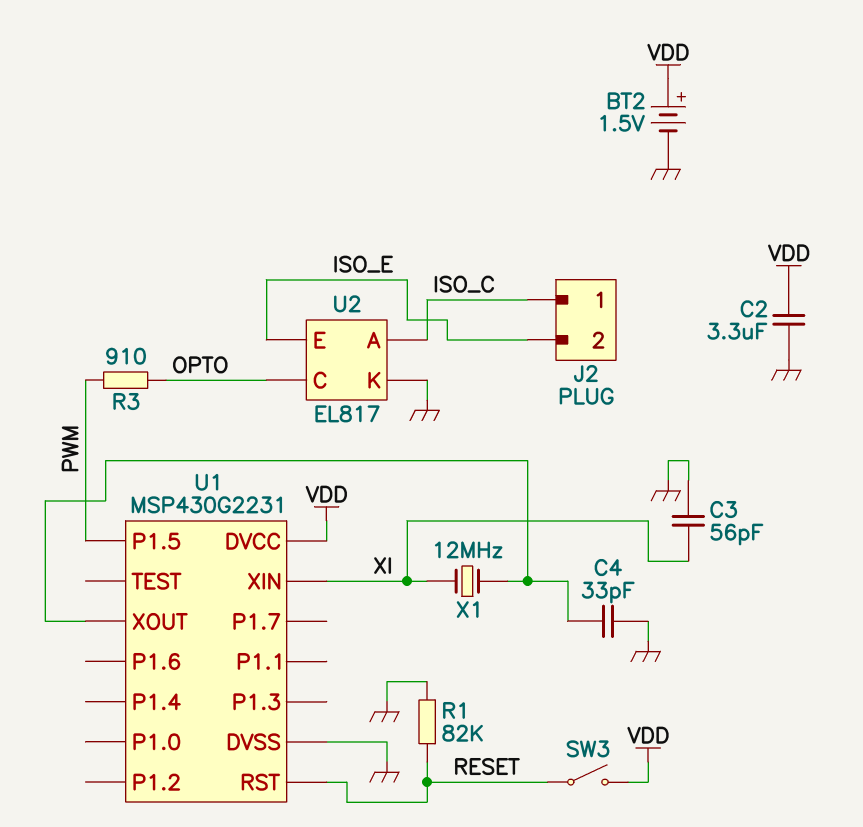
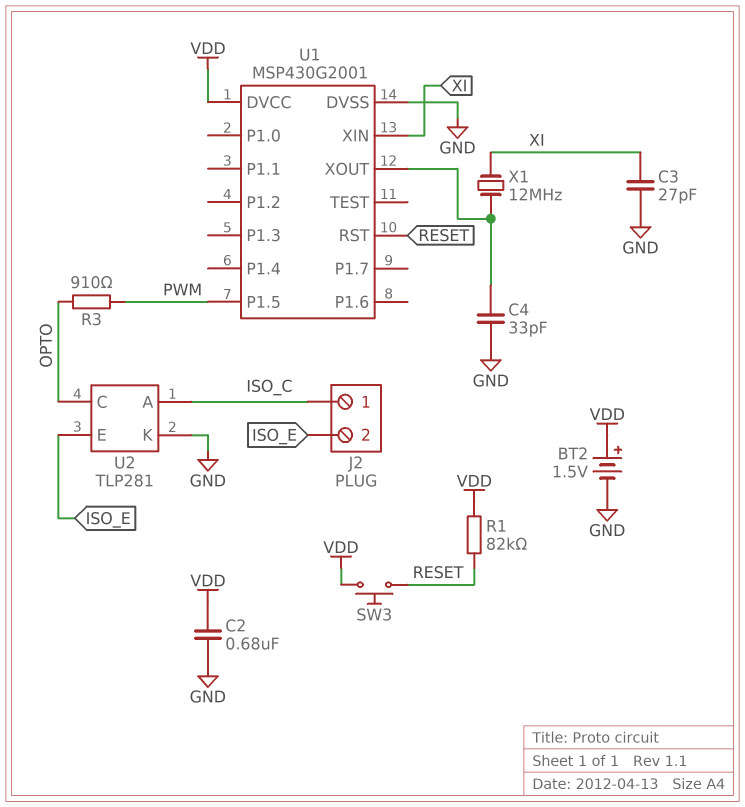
C2: 3.3uF (GND, VDD) -> 680nF (GND, VDD)
C3: 56pF (GND, XI) -> 27pF (GND, XI)
R1: 82k (GND, RESET) -> 82k (RESET, VDD)
SW3: switch (RESET, VDD) -> button (RESET, VDD)
U1: MSP430G2231 -> MSP430G2001
U2: EL817 -> TLP281

